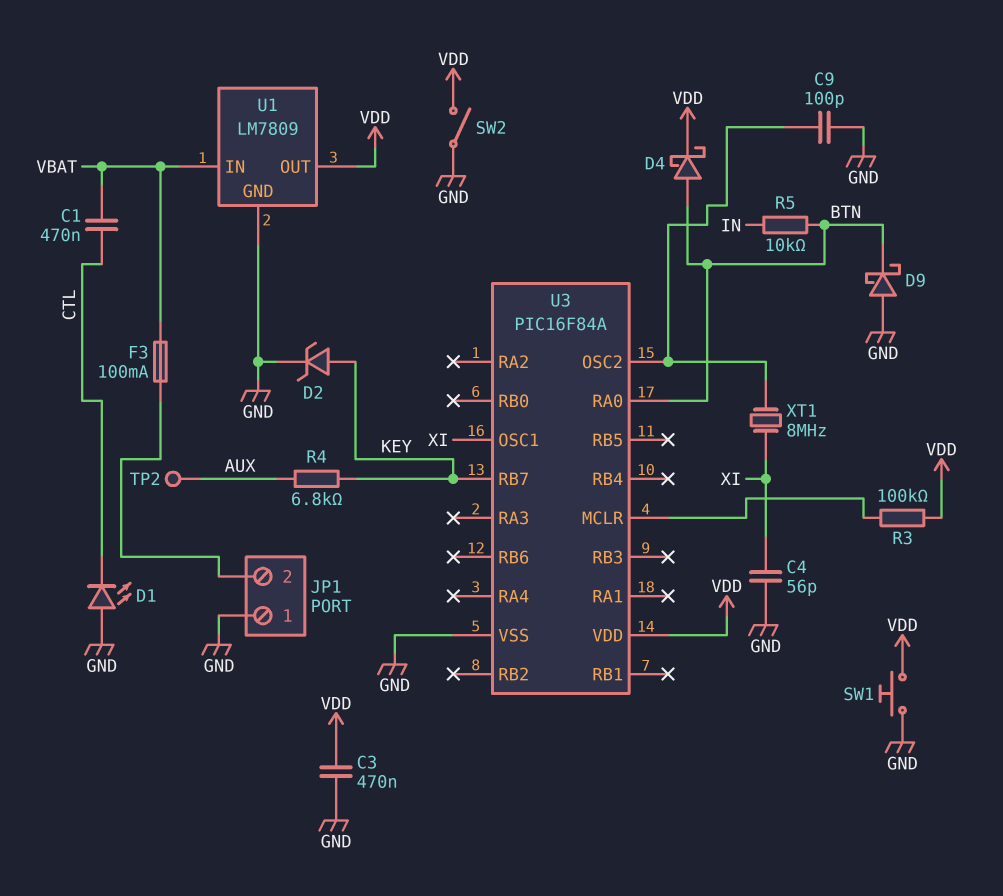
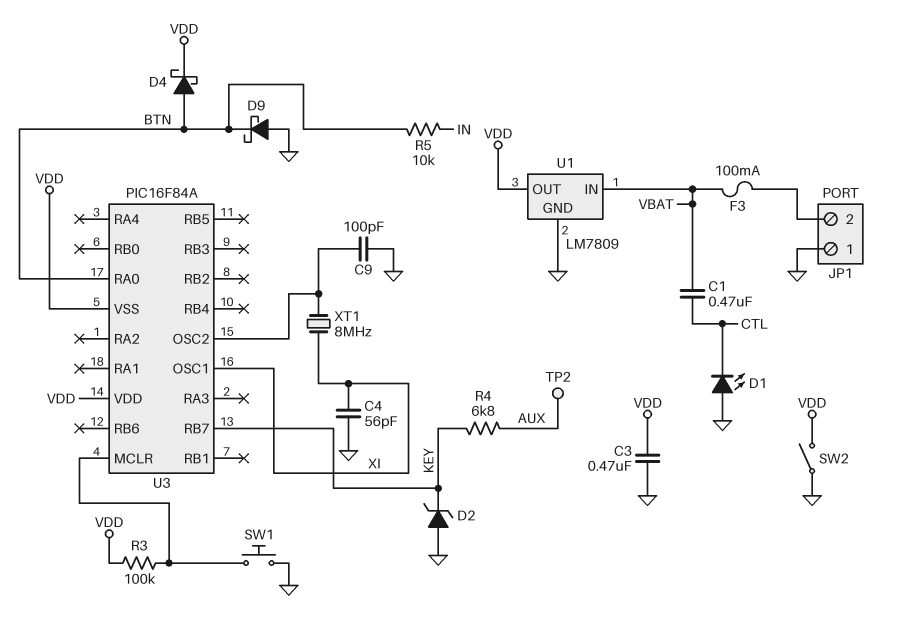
D2: zener (A KEY, K GND) -> zener (A GND, K KEY)
SW1: button (GND, VDD) -> button (GND, U3/MCLR)
U3 pin VSS: GND -> VDD

